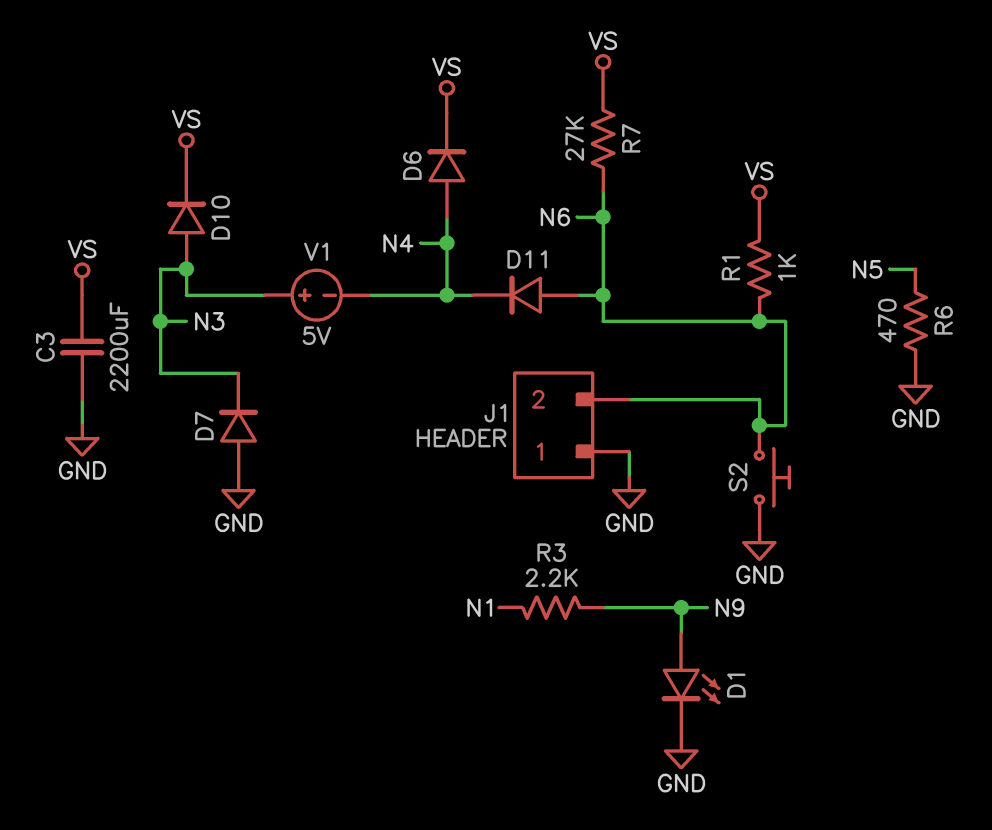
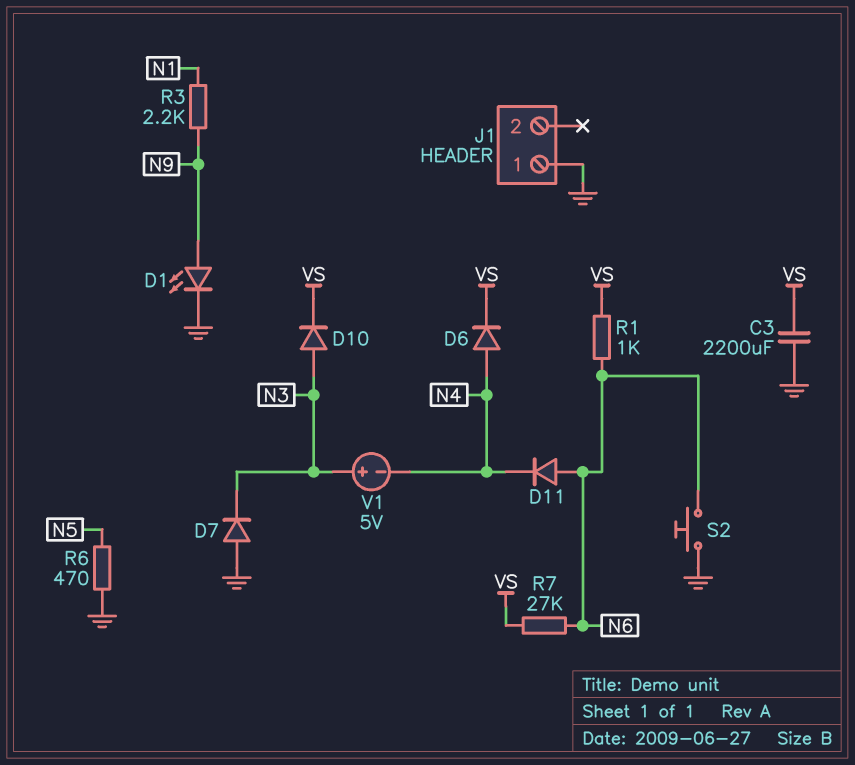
J1 pin 2: N6 -> none

